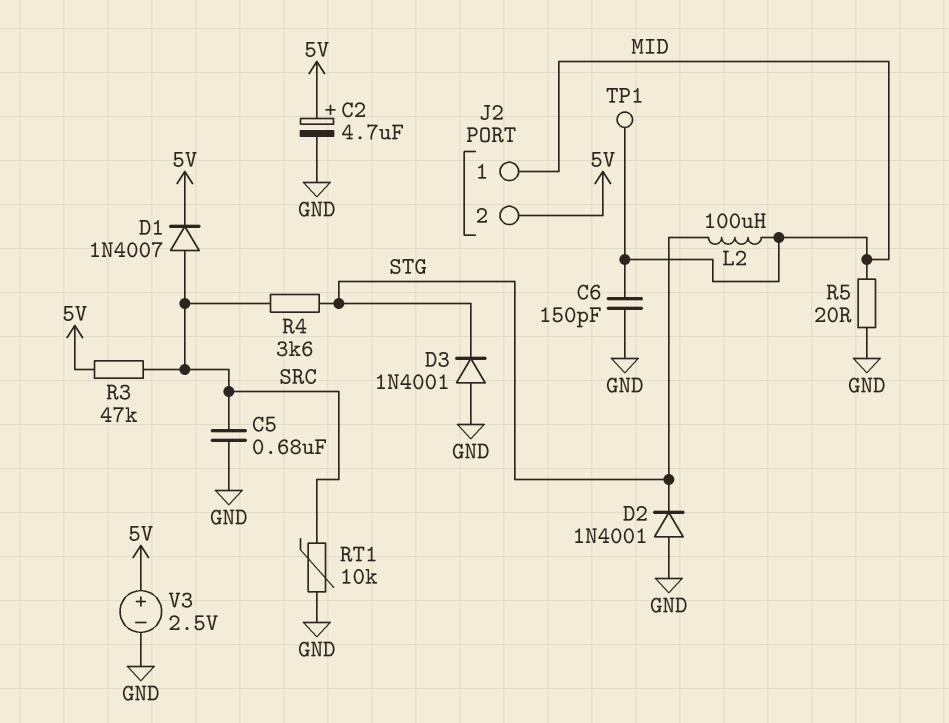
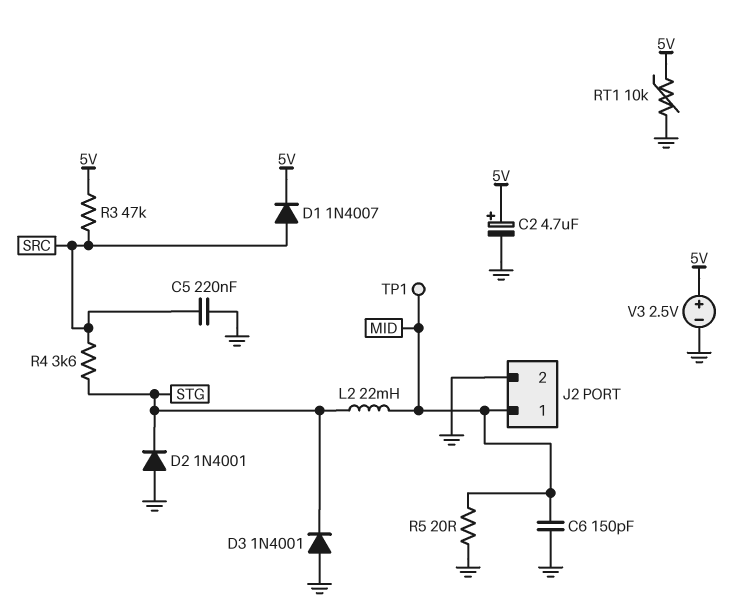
C5: 680nF (GND, SRC) -> 220nF (GND, SRC)
J2 pin 2: 5V -> GND
L2: 100uH (MID, STG) -> 22mH (MID, STG)
RT1: 10k (GND, SRC) -> 10k (5V, GND)

